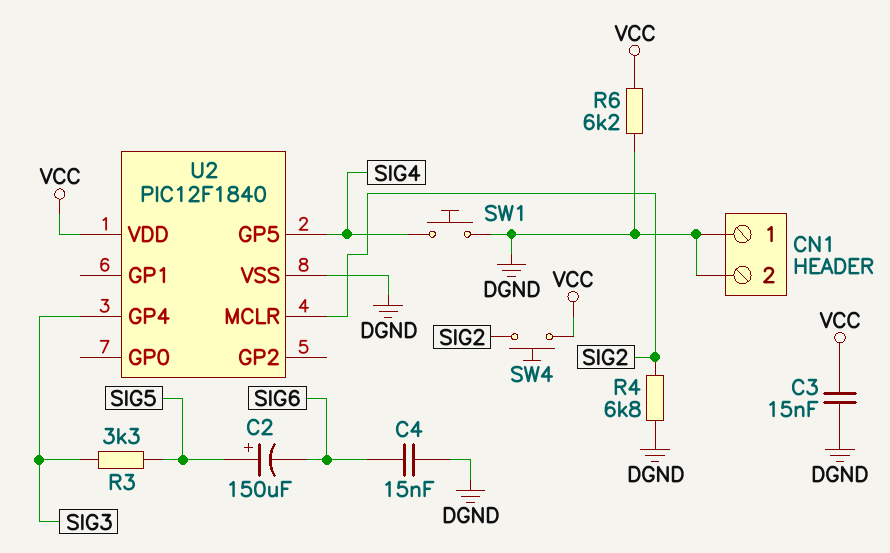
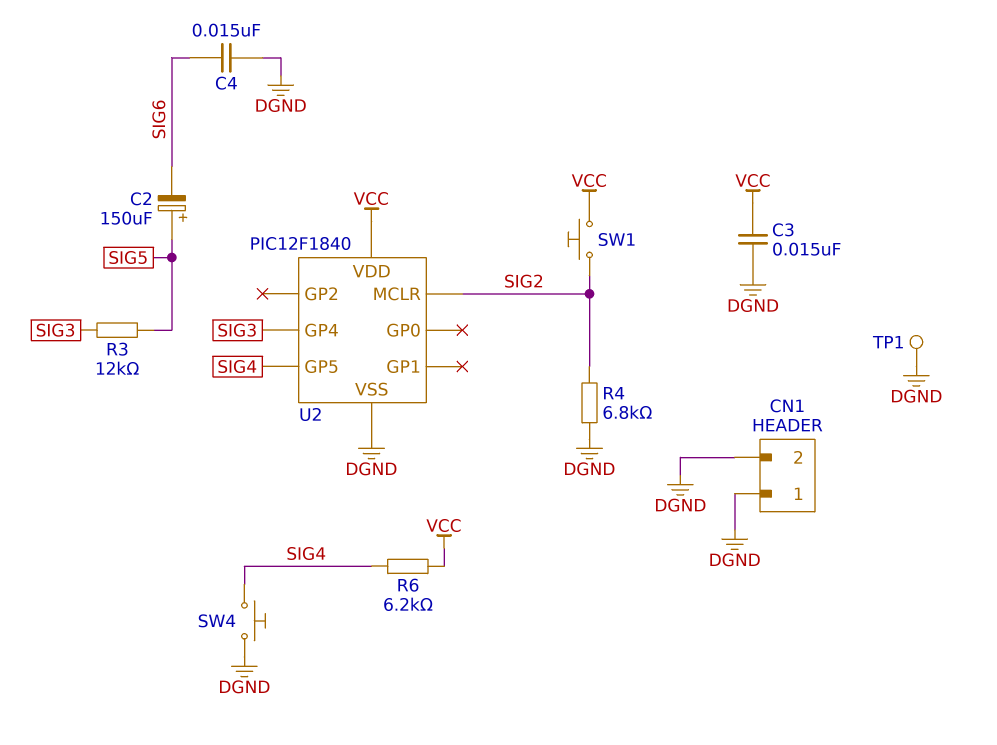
R3: 3.3k (SIG3, SIG5) -> 12k (SIG3, SIG5)
R6: 6.2k (DGND, VCC) -> 6.2k (SIG4, VCC)
SW1: button (DGND, SIG4) -> button (SIG2, VCC)
SW4: button (SIG2, VCC) -> button (DGND, SIG4)
TP1: none -> test point (DGND)

